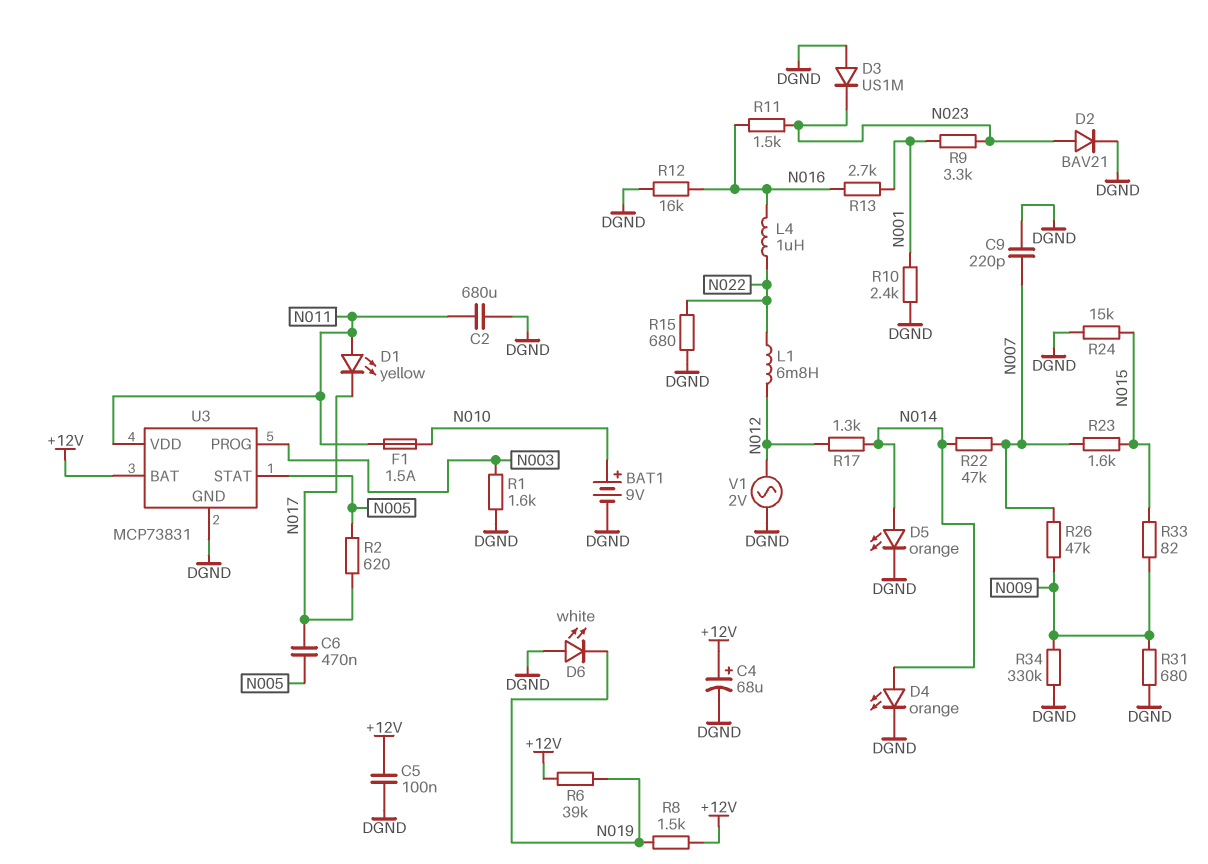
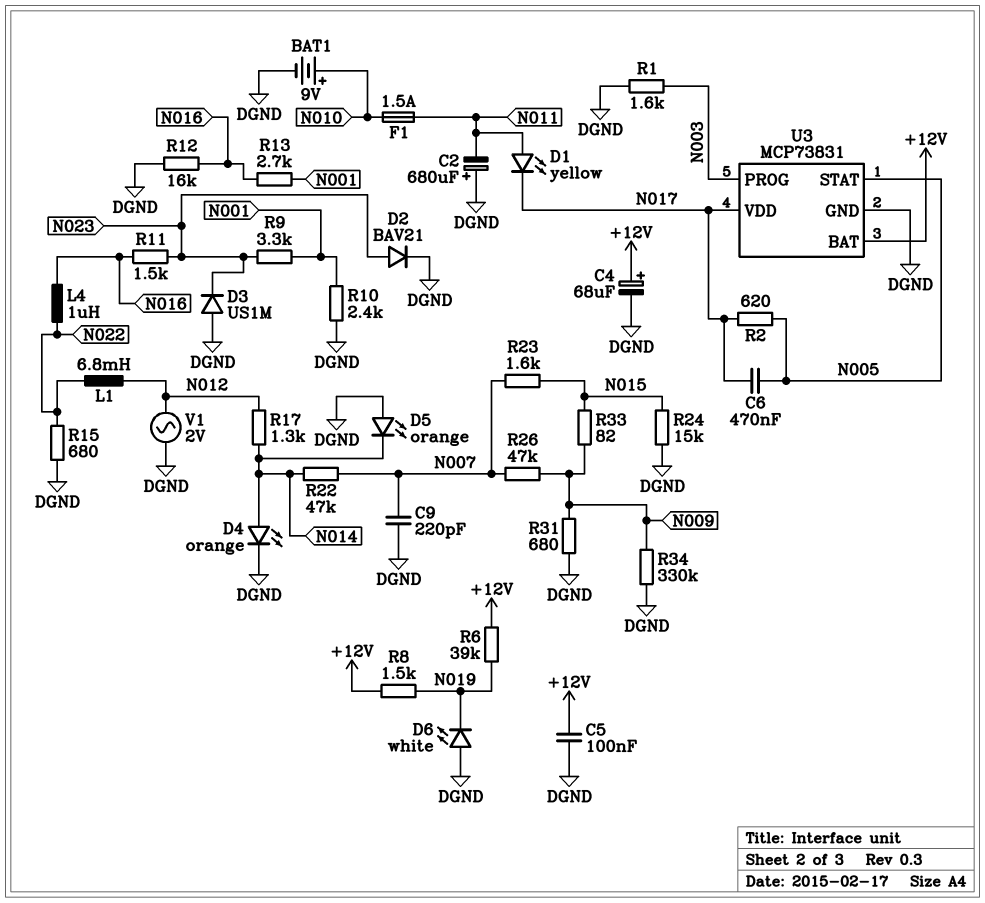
C2: 680uF (DGND, N011) -> 680uF (plus DGND, minus N011)
D5: LED orange (A N014, K DGND) -> LED orange (A DGND, K N014)
U3 pin VDD: N011 -> N017

